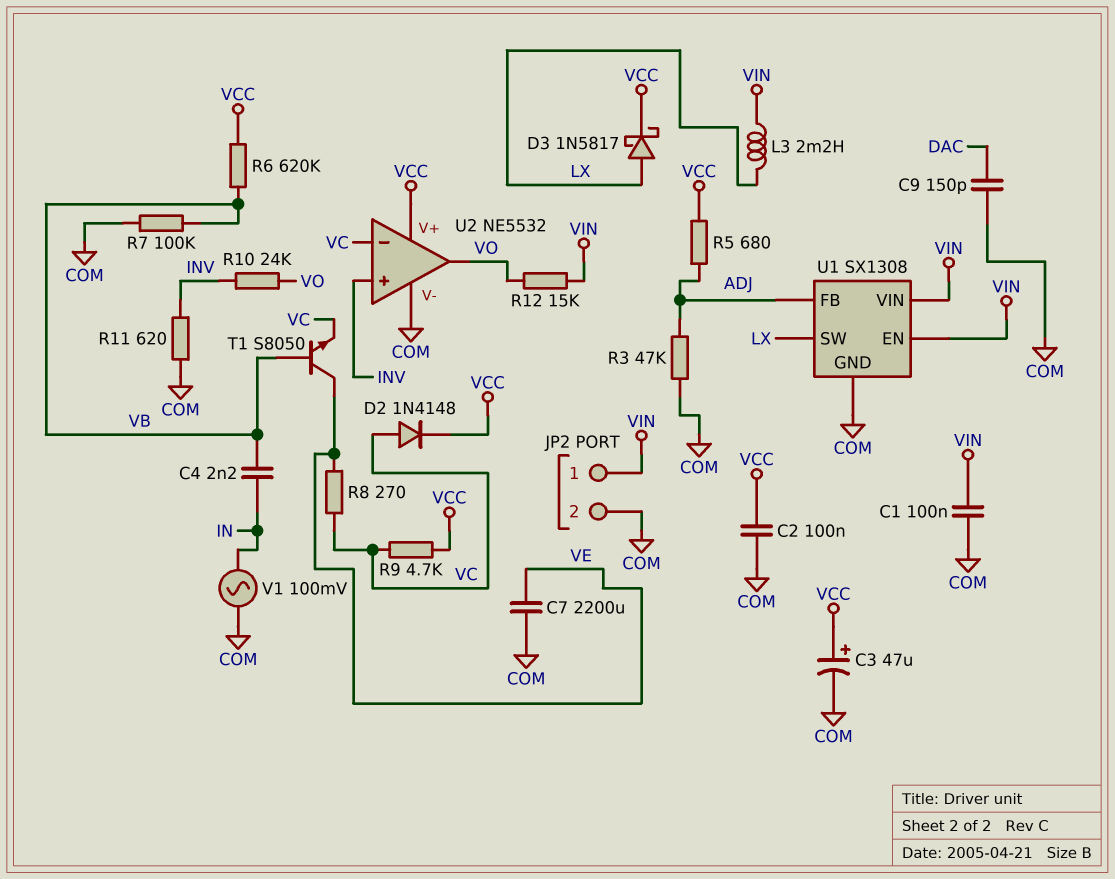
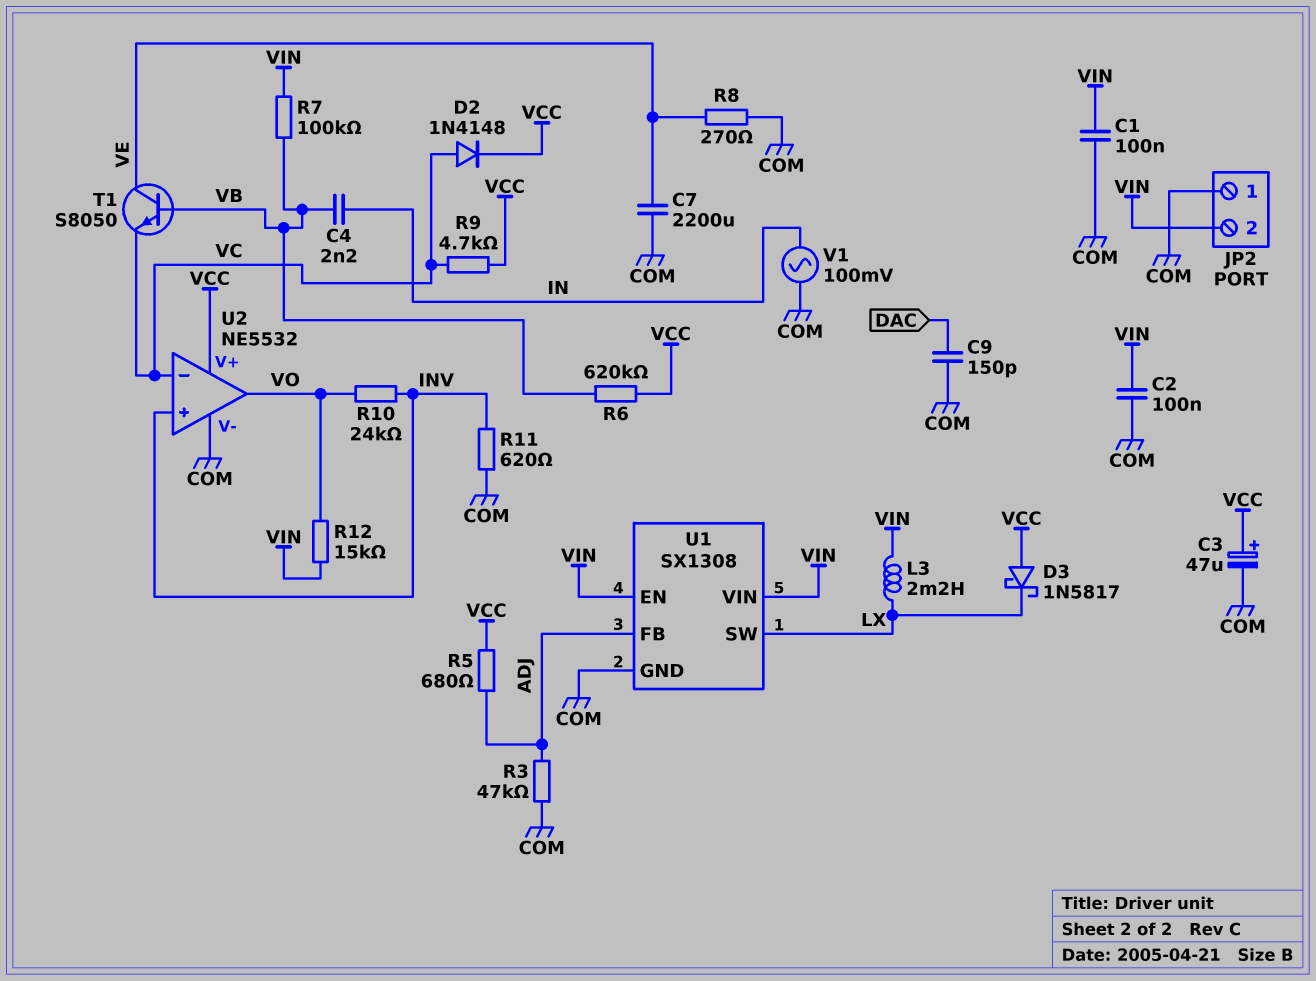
C2: 100nF (COM, VCC) -> 100nF (COM, VIN)
D3: schottky 1N5817 (A LX, K VCC) -> schottky 1N5817 (A VCC, K LX)
JP2 pin 1: VIN -> COM
JP2 pin 2: COM -> VIN
R7: 100k (COM, VB) -> 100k (VB, VIN)
R8: 270 (VC, VE) -> 270 (COM, VE)

